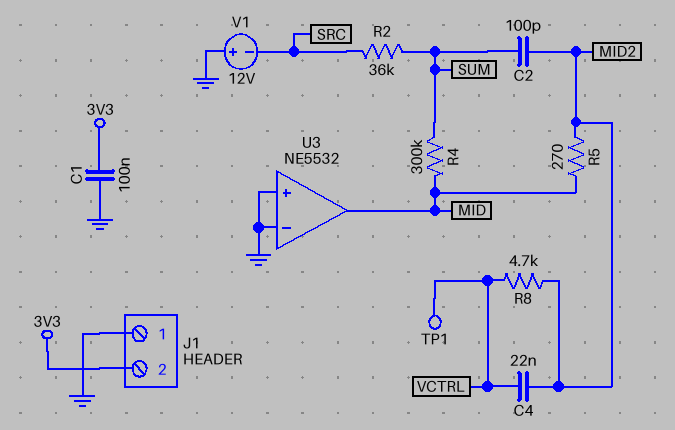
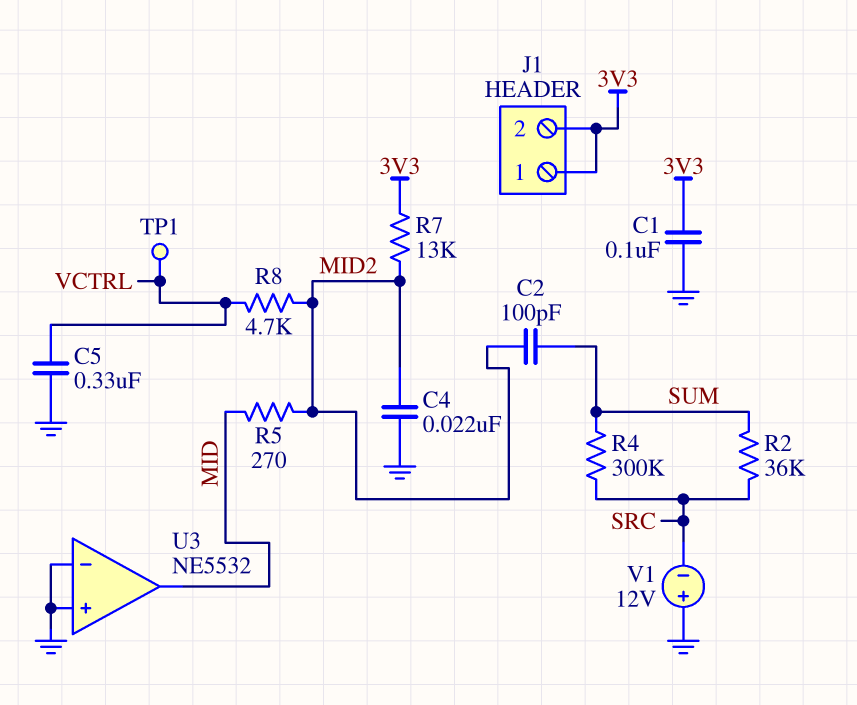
C4: 22nF (MID2, VCTRL) -> 22nF (GND, MID2)
C5: none -> 330nF (GND, VCTRL)
J1 pin 1: GND -> 3V3
R4: 300k (MID, SUM) -> 300k (SRC, SUM)
R7: none -> 13k (3V3, MID2)

